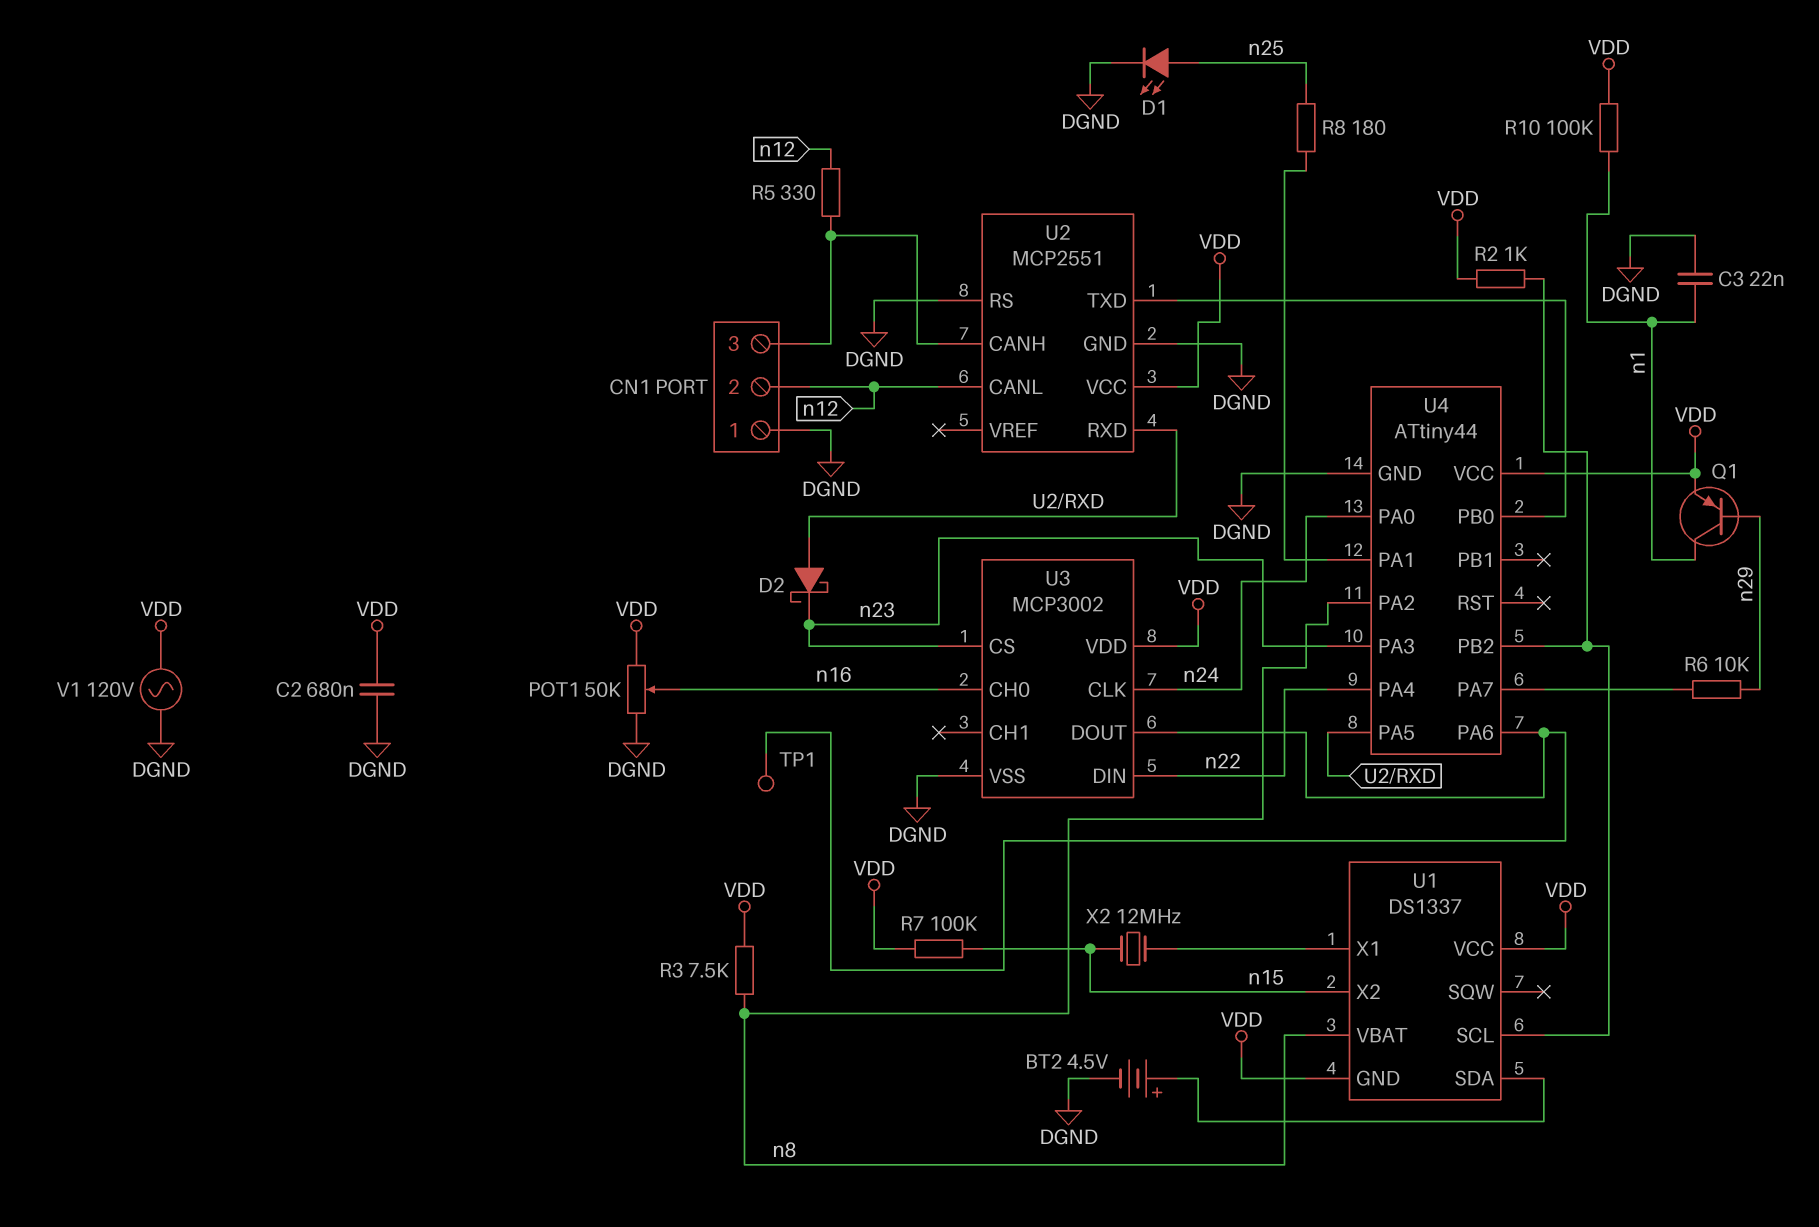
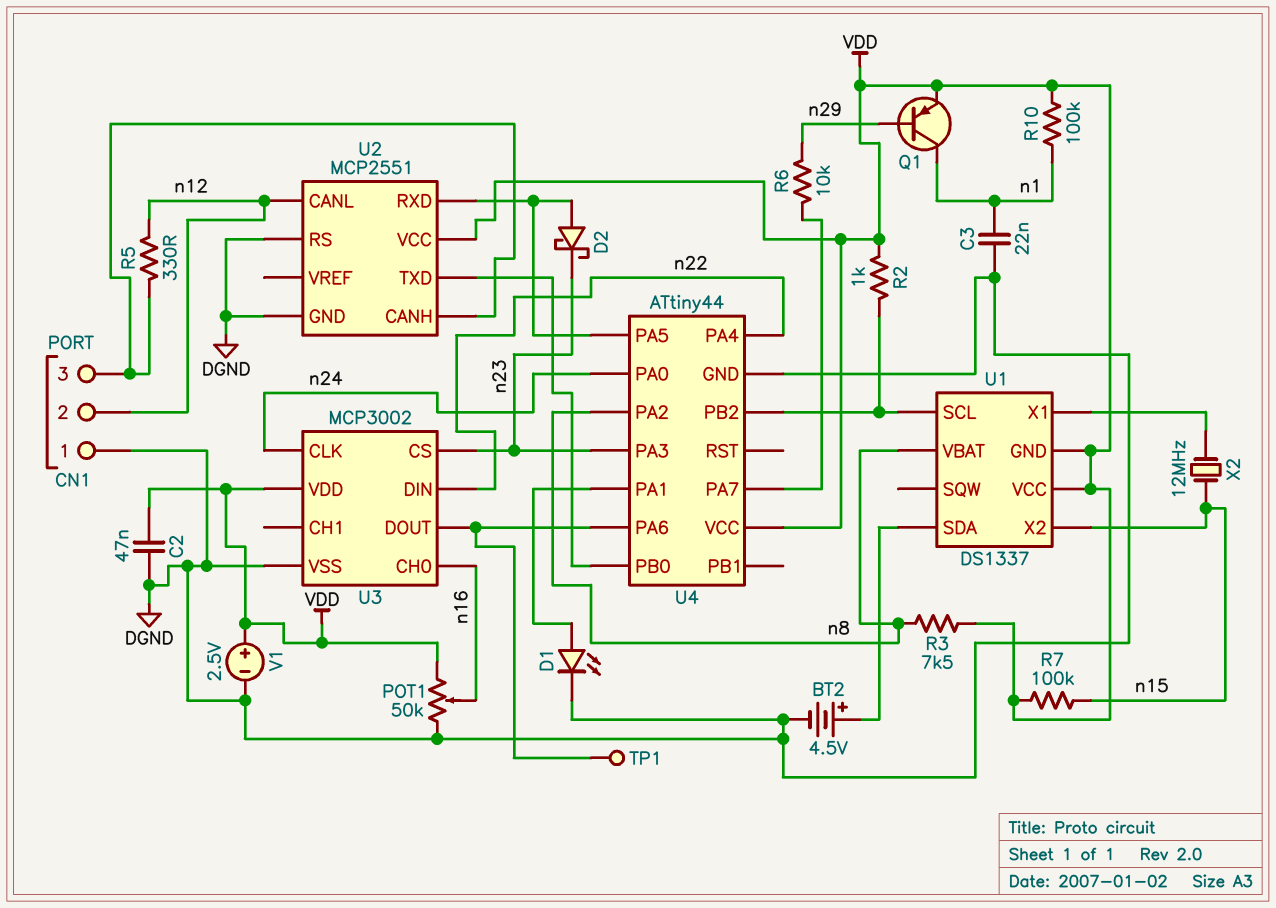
C2: 680nF (DGND, VDD) -> 47nF (DGND, VDD)
D1: LED (A n25, K DGND) -> LED (A U4/PA1, K DGND)
R8: 180 (U4/PA1, n25) -> none
V1: AC 120V (DGND, VDD) -> 2.5V (plus VDD, minus DGND)

